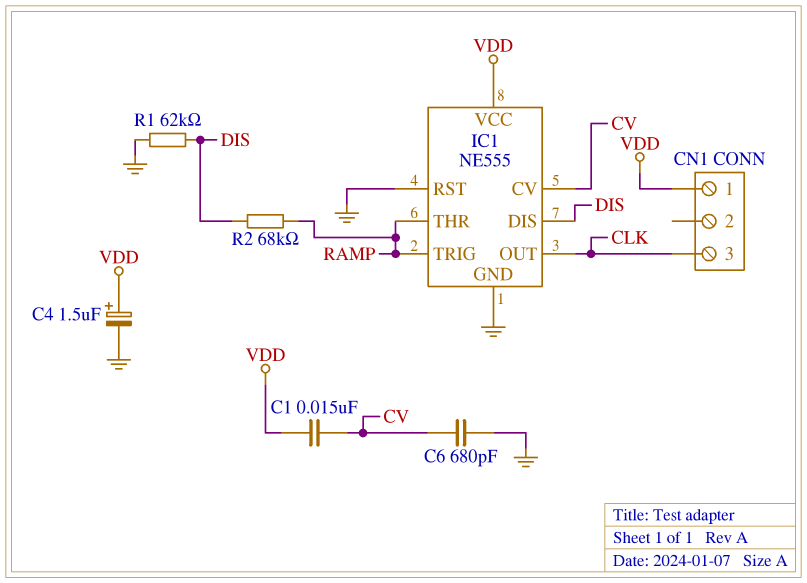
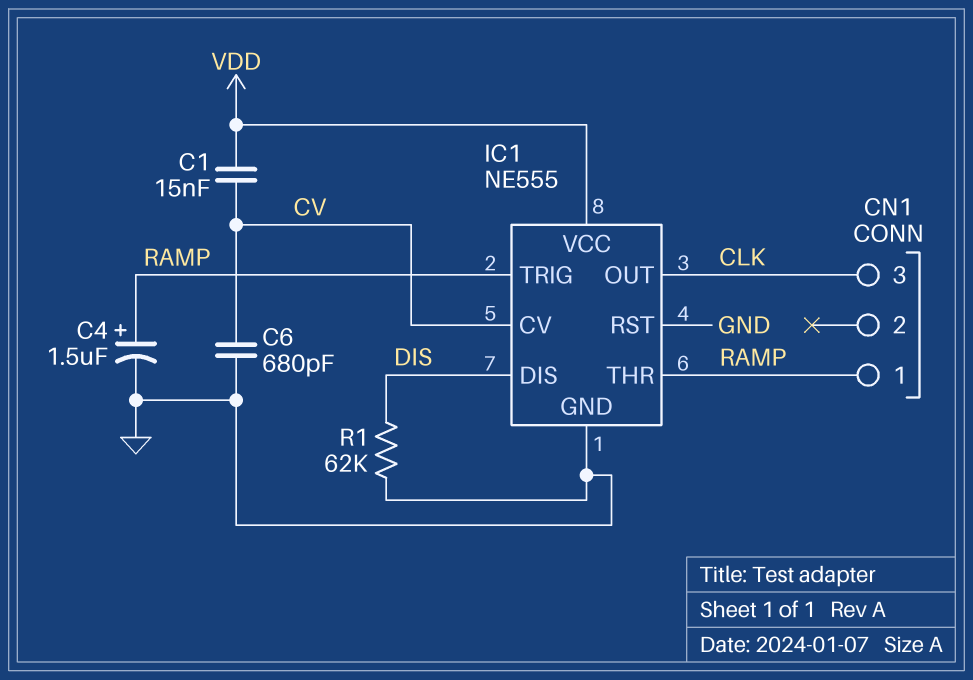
C4: 1.5uF (plus VDD, minus GND) -> 1.5uF (plus RAMP, minus GND)
CN1 pin 1: VDD -> RAMP
R2: 68k (DIS, RAMP) -> none

